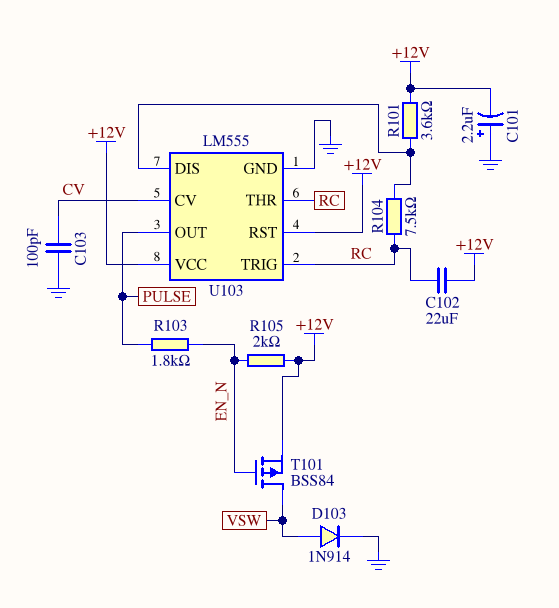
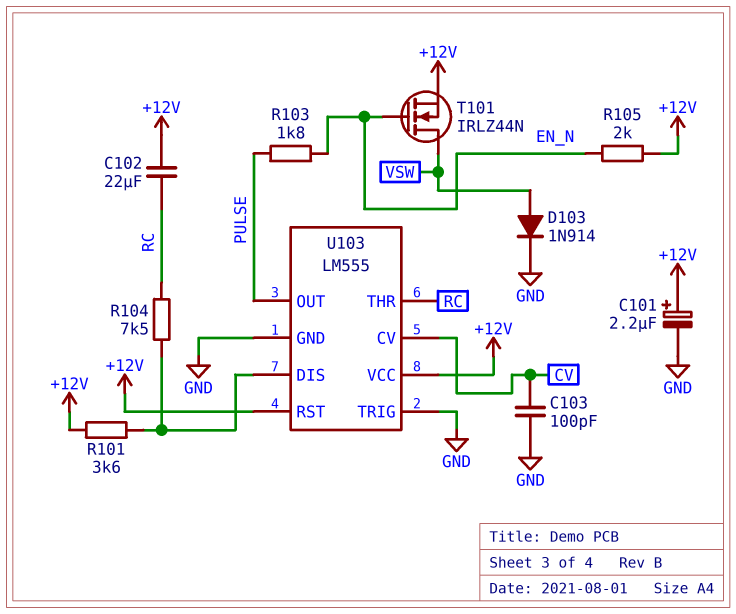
C101: 2.2uF (plus GND, minus +12V) -> 2.2uF (plus +12V, minus GND)
T101: PMOS BSS84 (G EN_N, D VSW, S +12V) -> NMOS IRLZ44N (G EN_N, D VSW, S +12V)
U103 pin TRIG: RC -> GND

